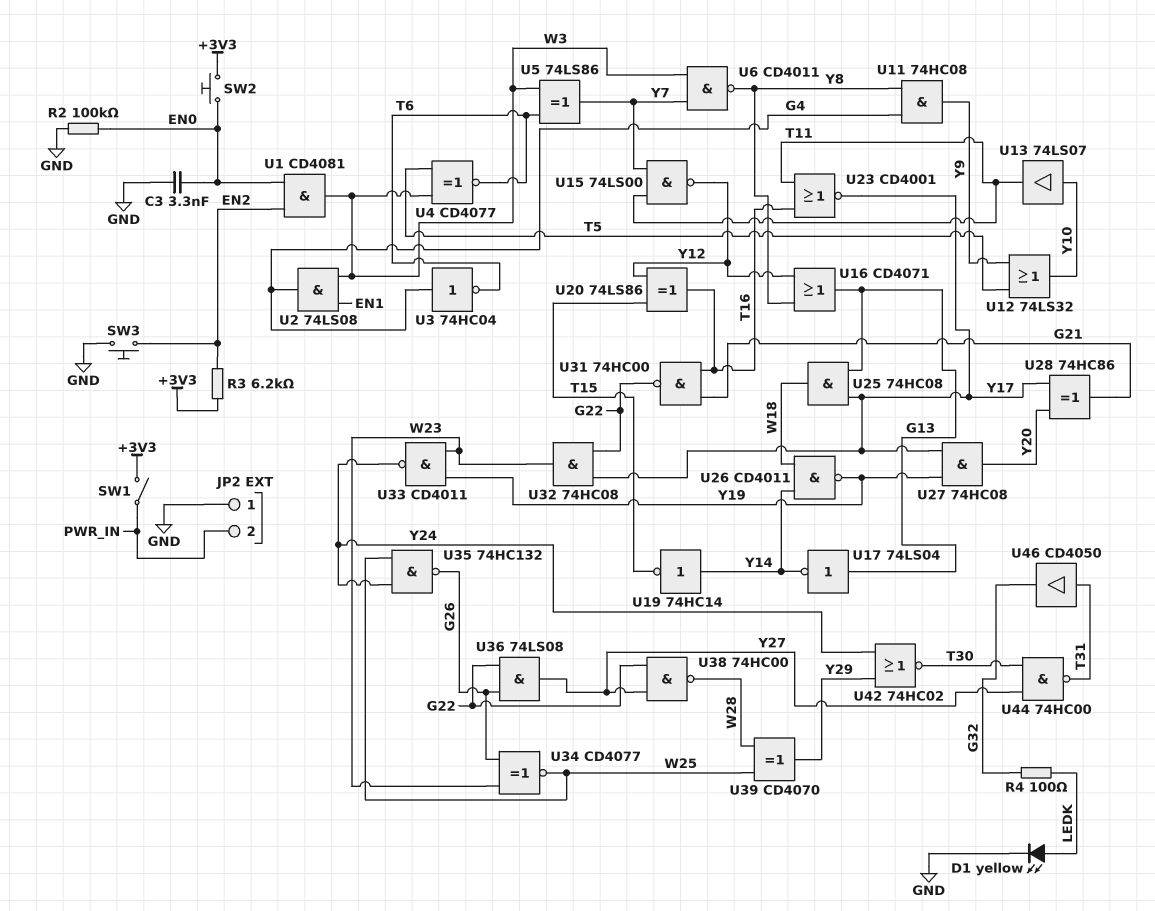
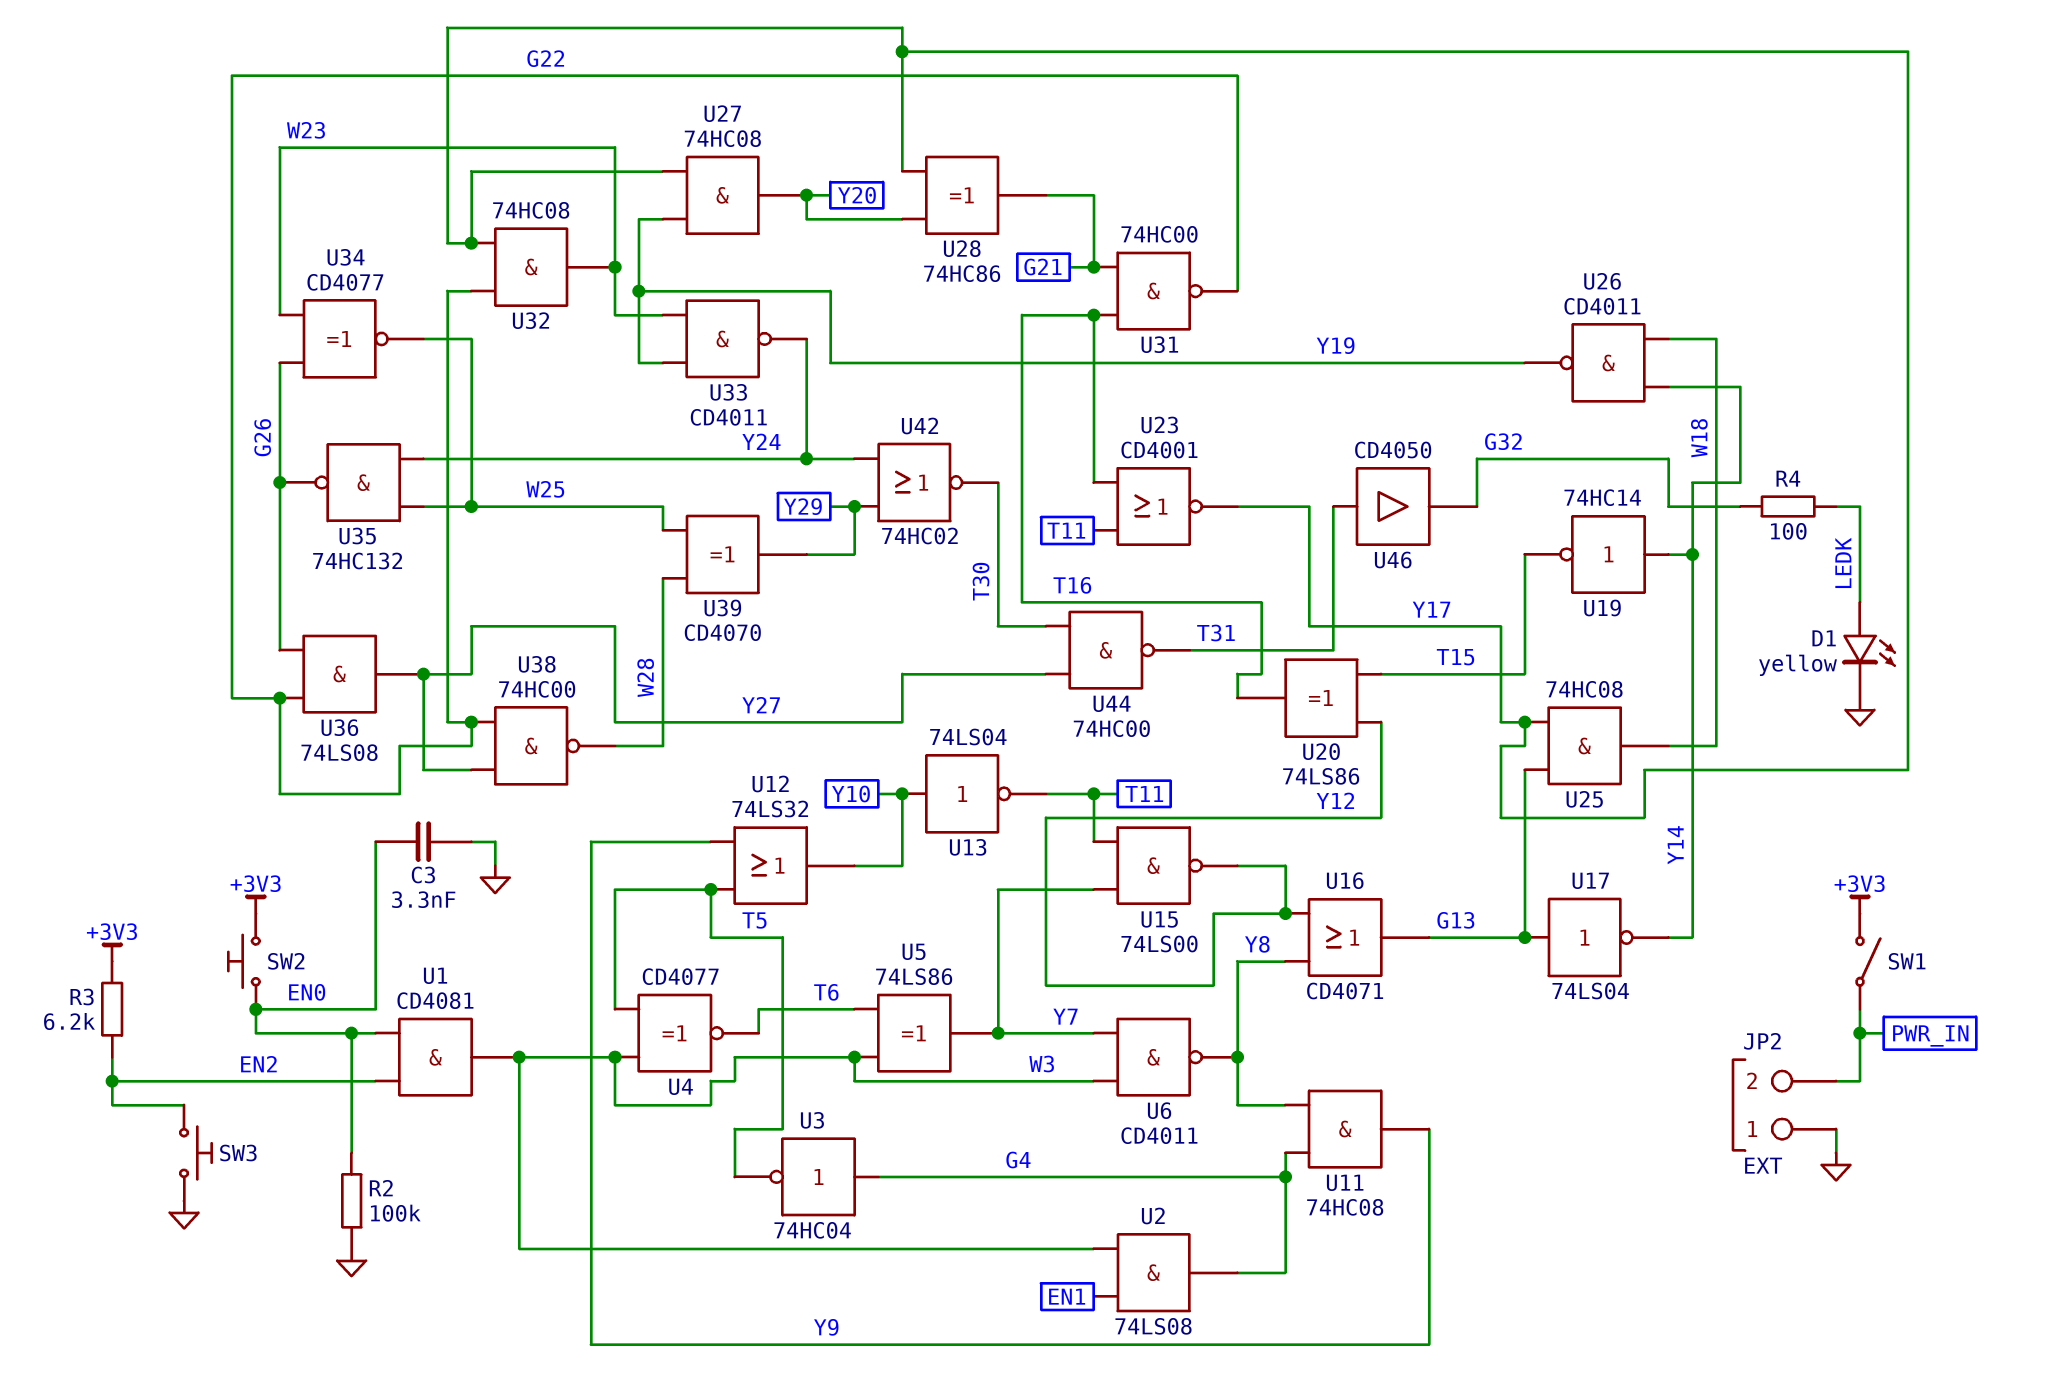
U3: NOT 74HC04 (in G4, out T6) -> NOT 74HC04 (in G4, out T5)
U13: buffer 74LS07 (in Y10, out T11) -> NOT 74LS04 (in Y10, out T11)

